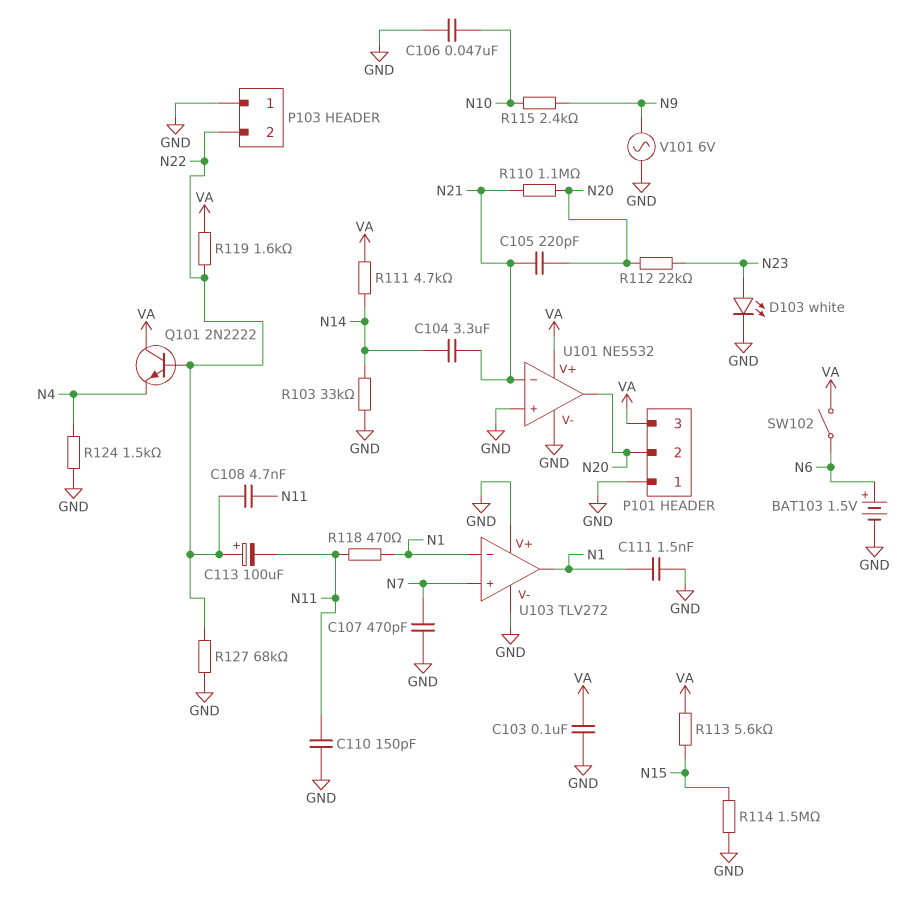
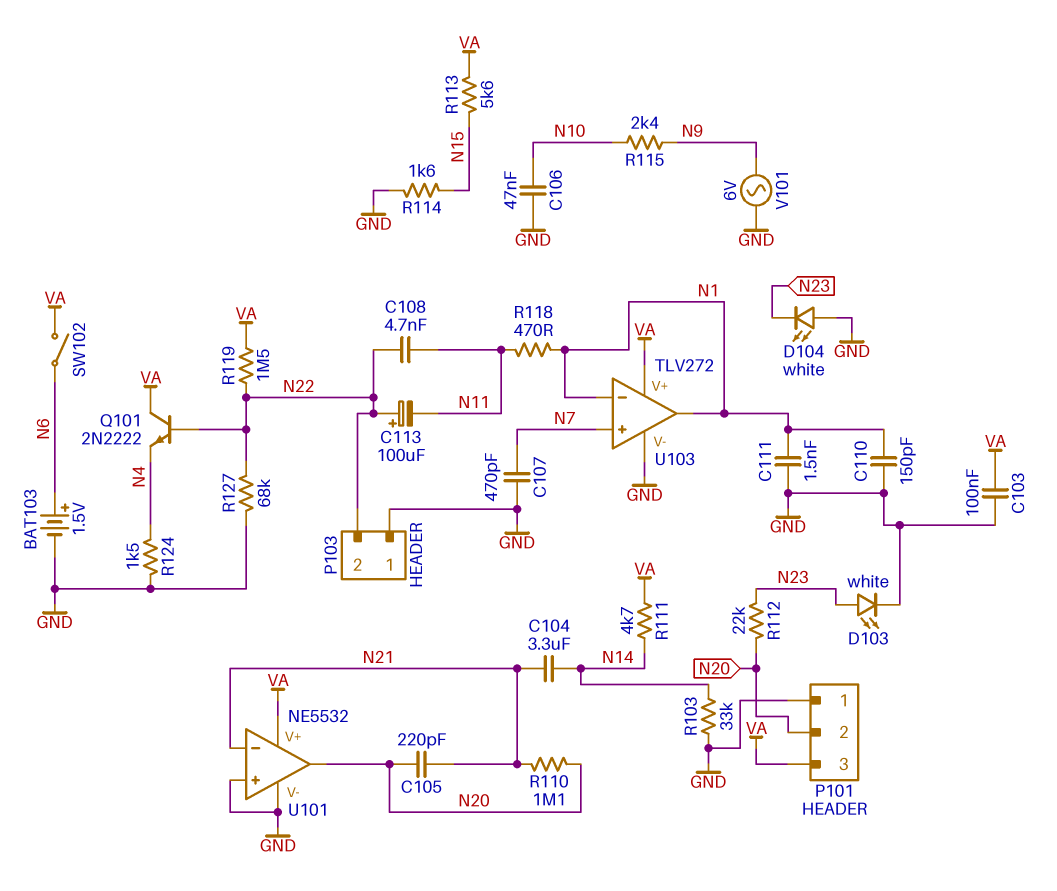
C110: 150pF (GND, N11) -> 150pF (GND, N1)
D104: none -> LED white (A GND, K N23)
R114: 1.5M (GND, N15) -> 1.6k (GND, N15)
R119: 1.6k (N22, VA) -> 1.5M (N22, VA)
U103 pin V+: GND -> VA

